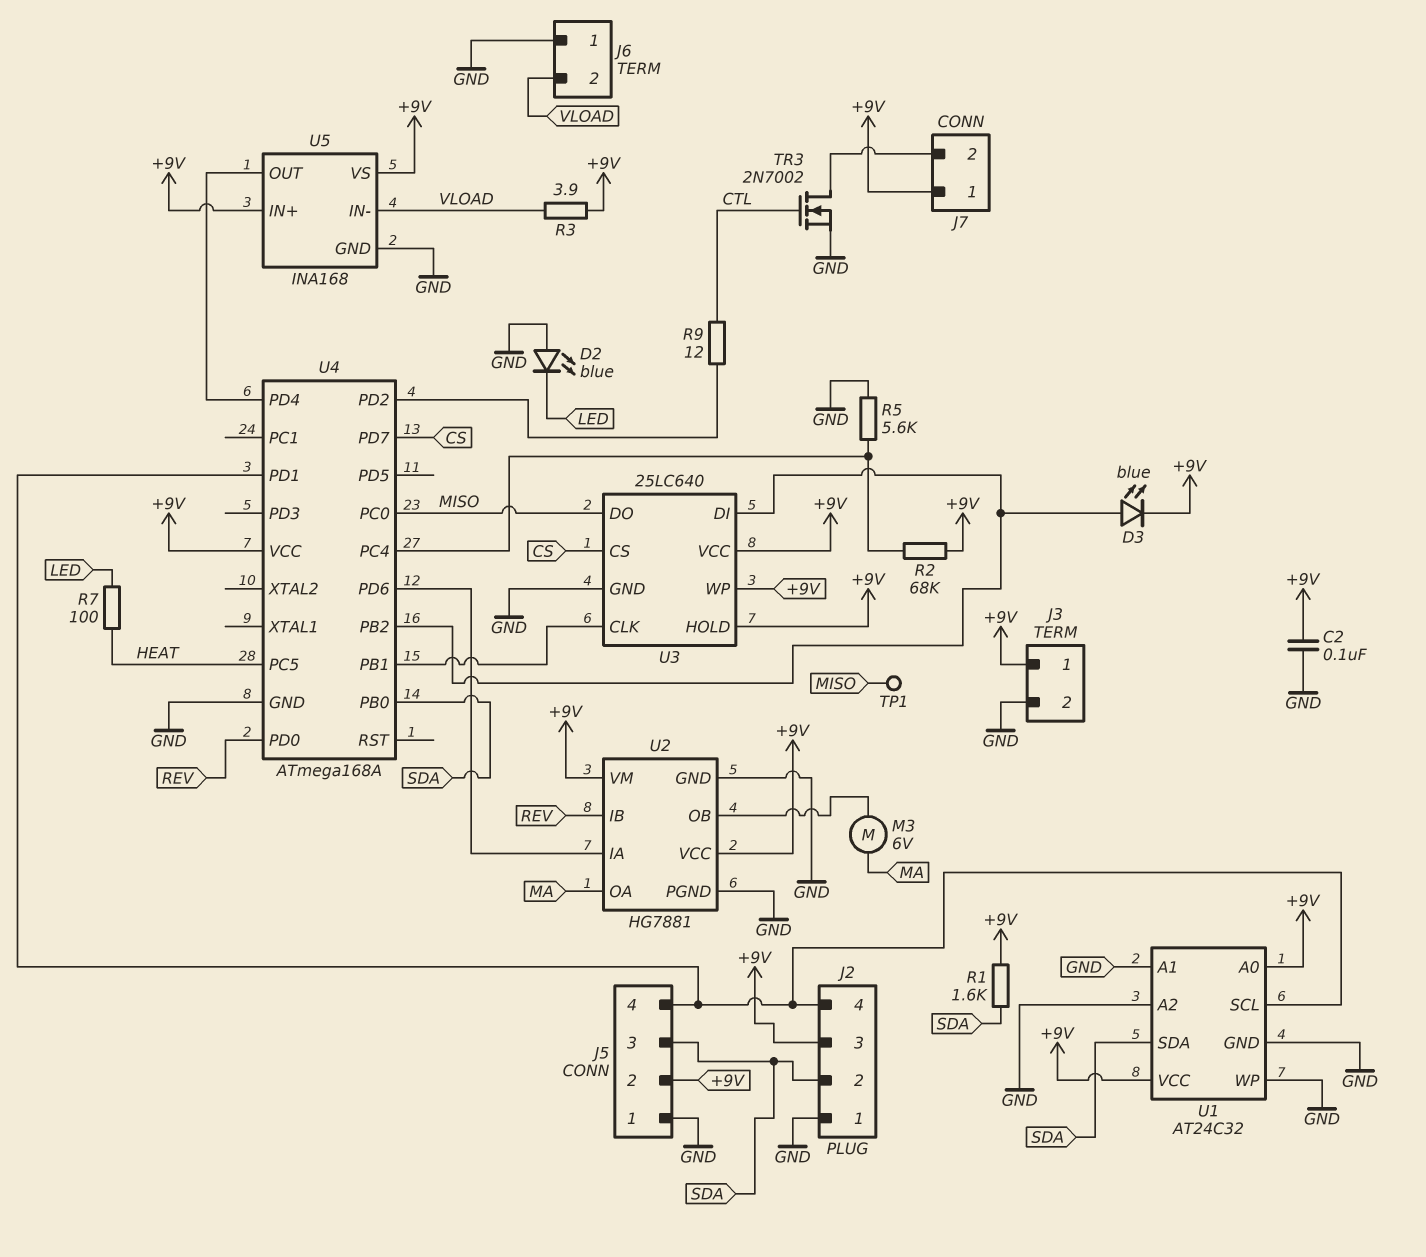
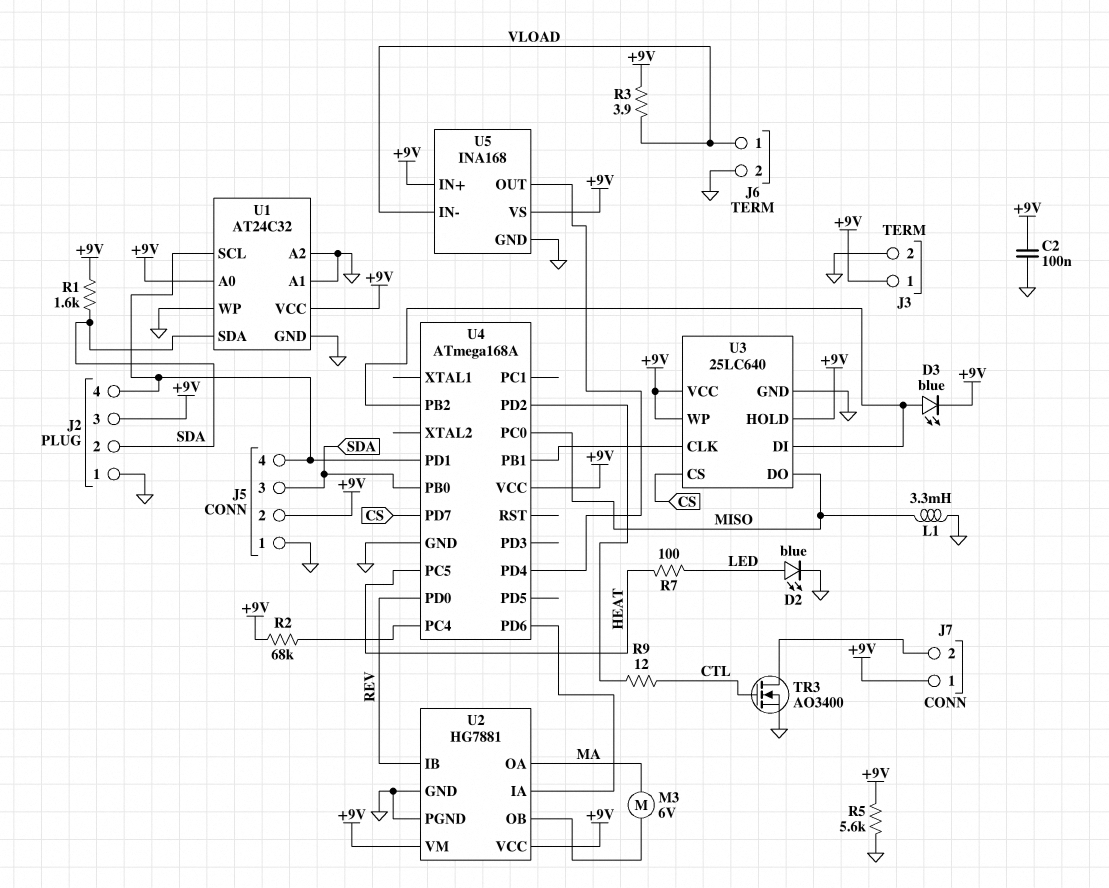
D2: LED blue (A GND, K LED) -> LED blue (A LED, K GND)
J6 pin 1: GND -> VLOAD
J6 pin 2: VLOAD -> GND
L1: none -> 3.3mH (GND, MISO)
R5: 5.6k (GND, U4/PC4) -> 5.6k (+9V, GND)
TP1: test point (MISO) -> none
TR3: NMOS 2N7002 (G CTL, D J7/2, S GND) -> NMOS AO3400 (G CTL, D J7/2, S GND)

